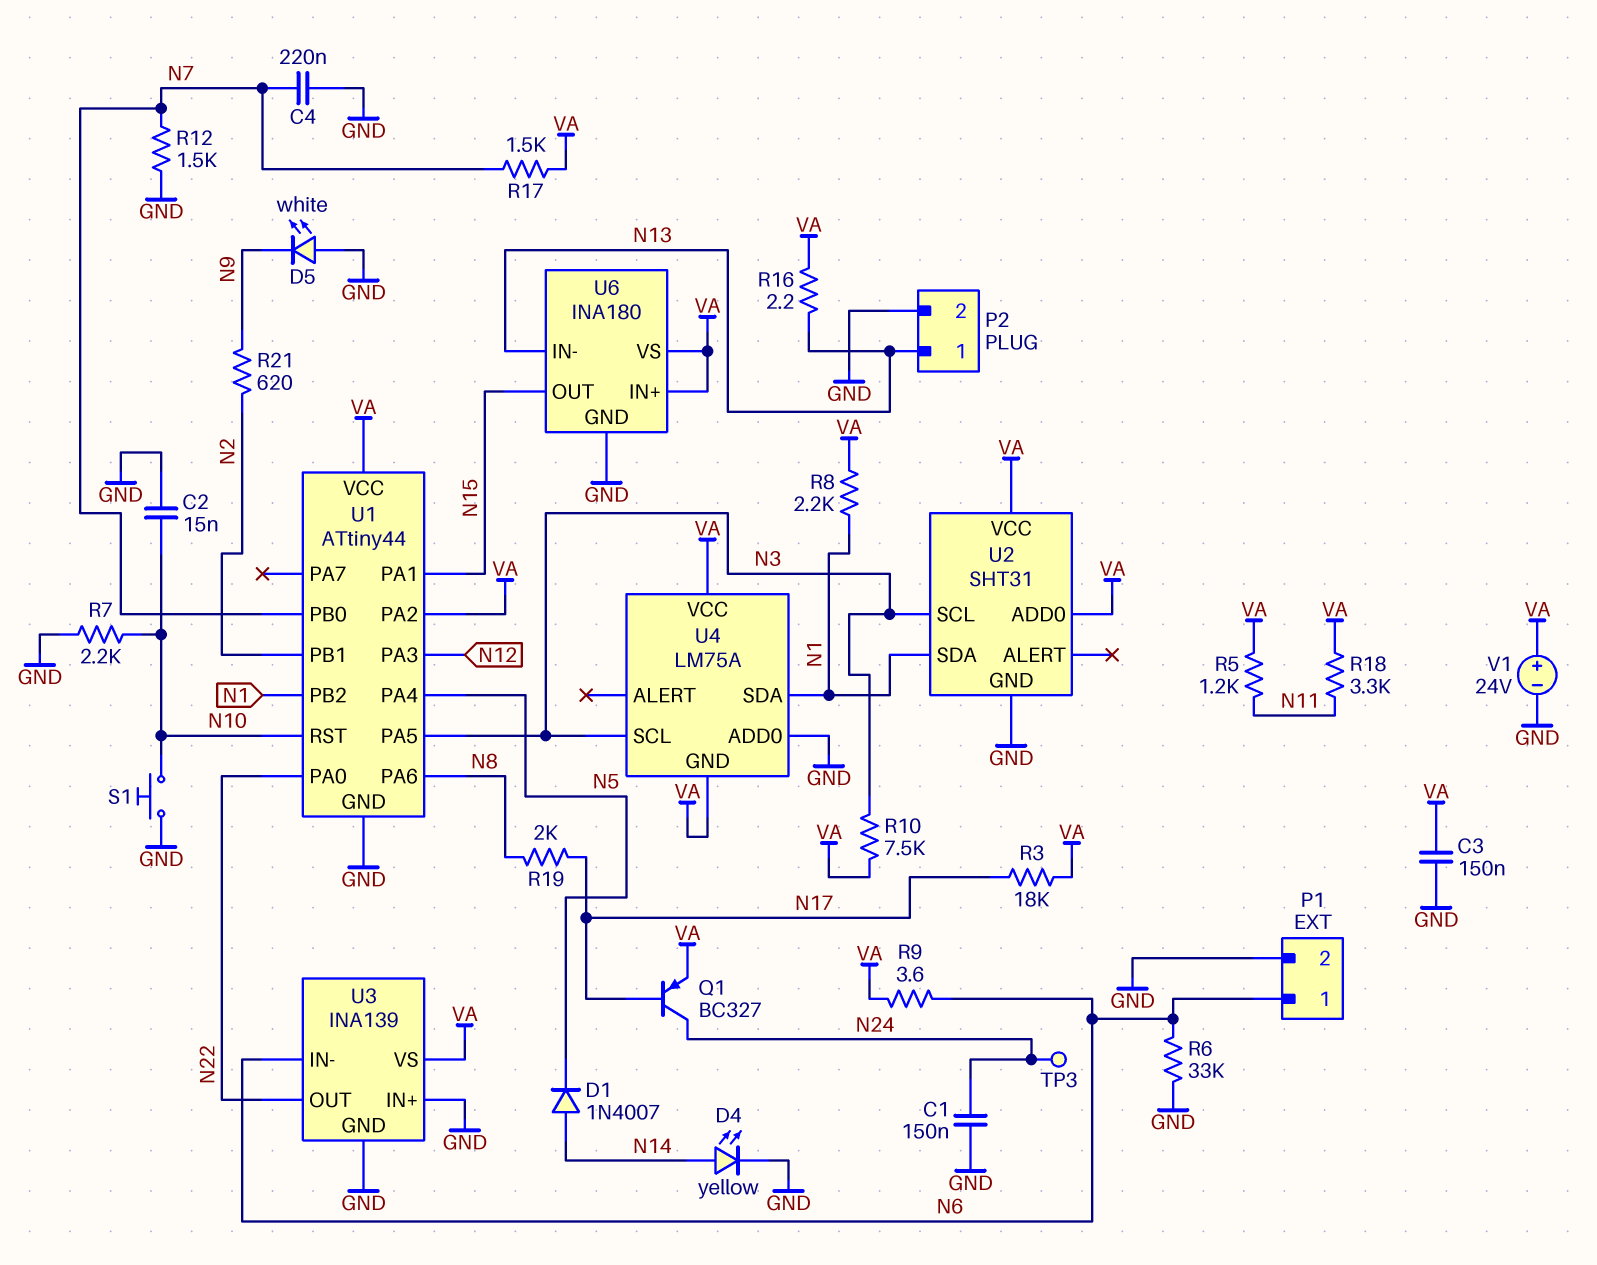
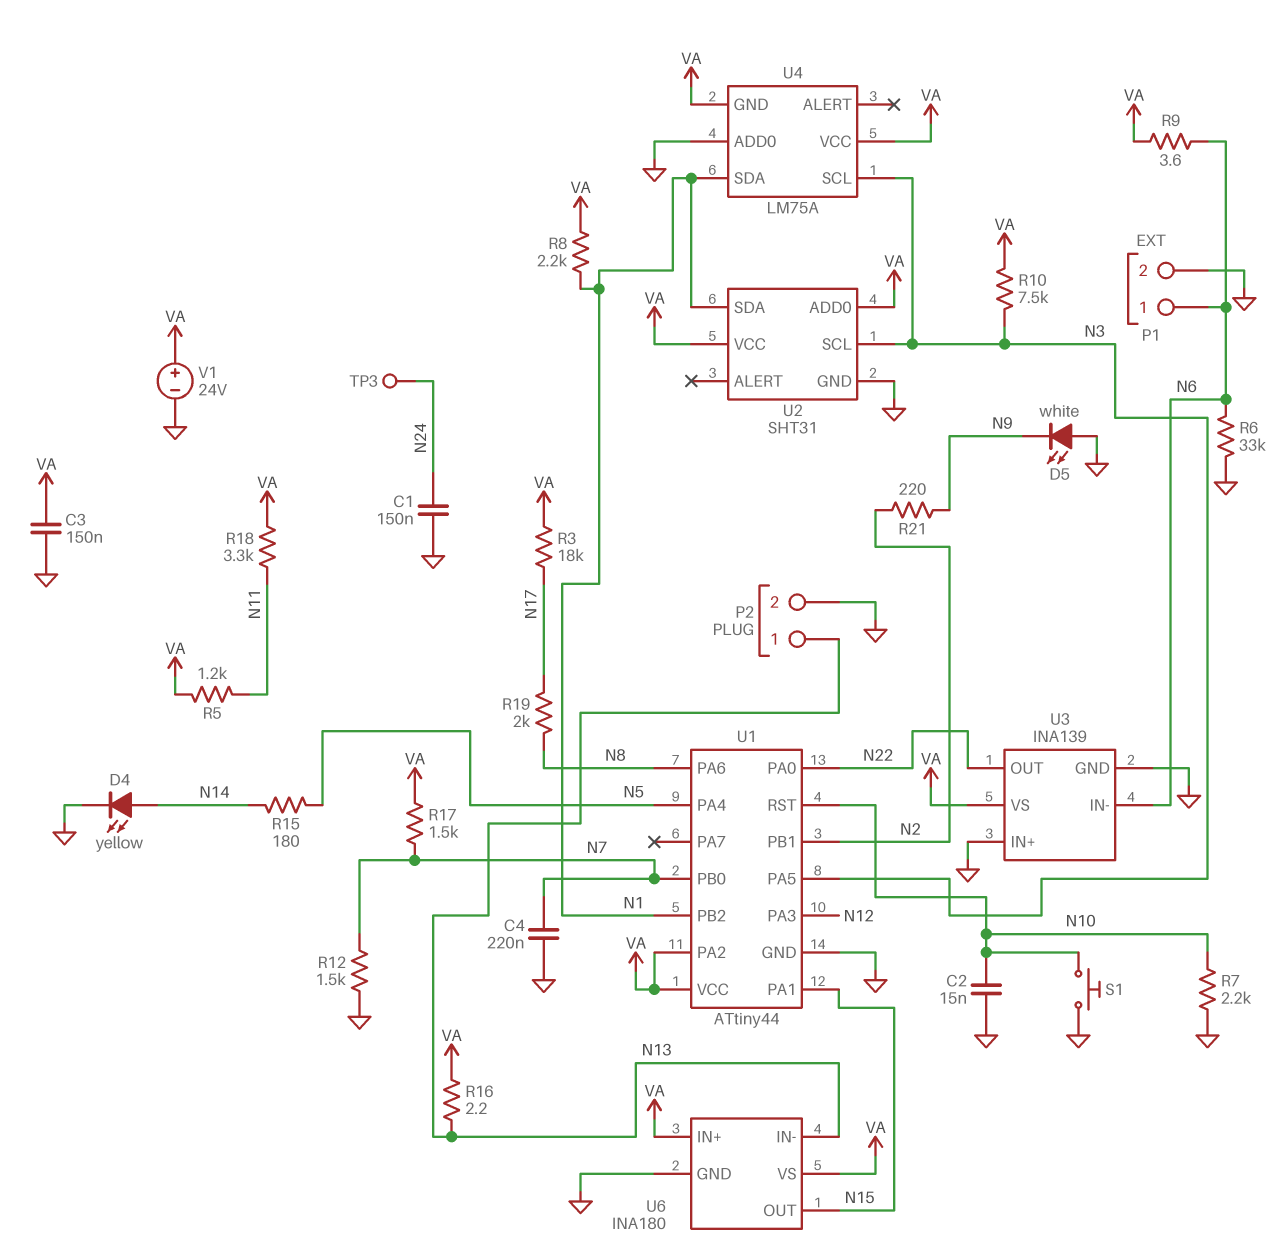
D1: diode 1N4007 (A N14, K N5) -> none
Q1: PNP BC327 (B N17, C N24, E VA) -> none
R15: none -> 180 (N5, N14)
R21: 620 (N2, N9) -> 220 (N2, N9)

